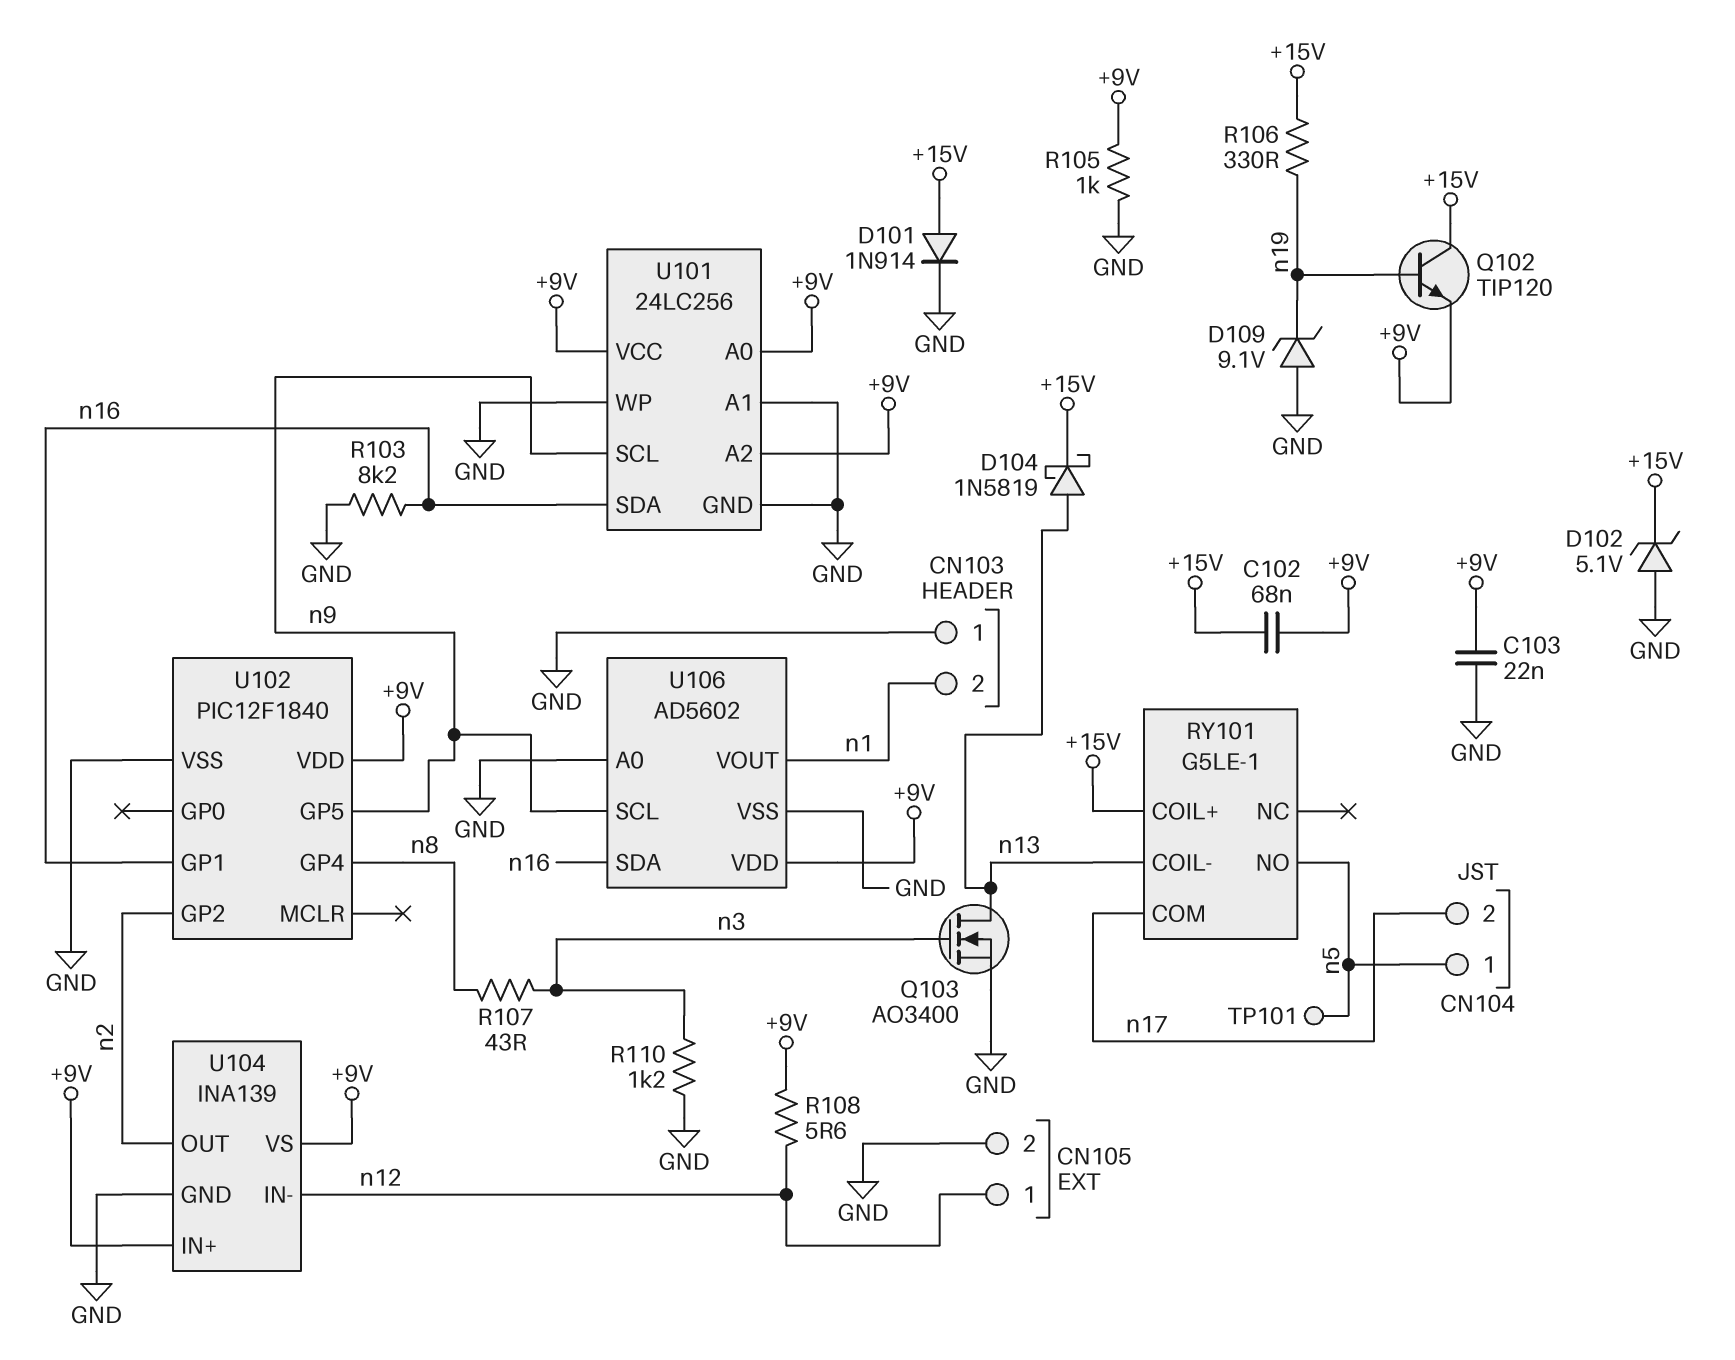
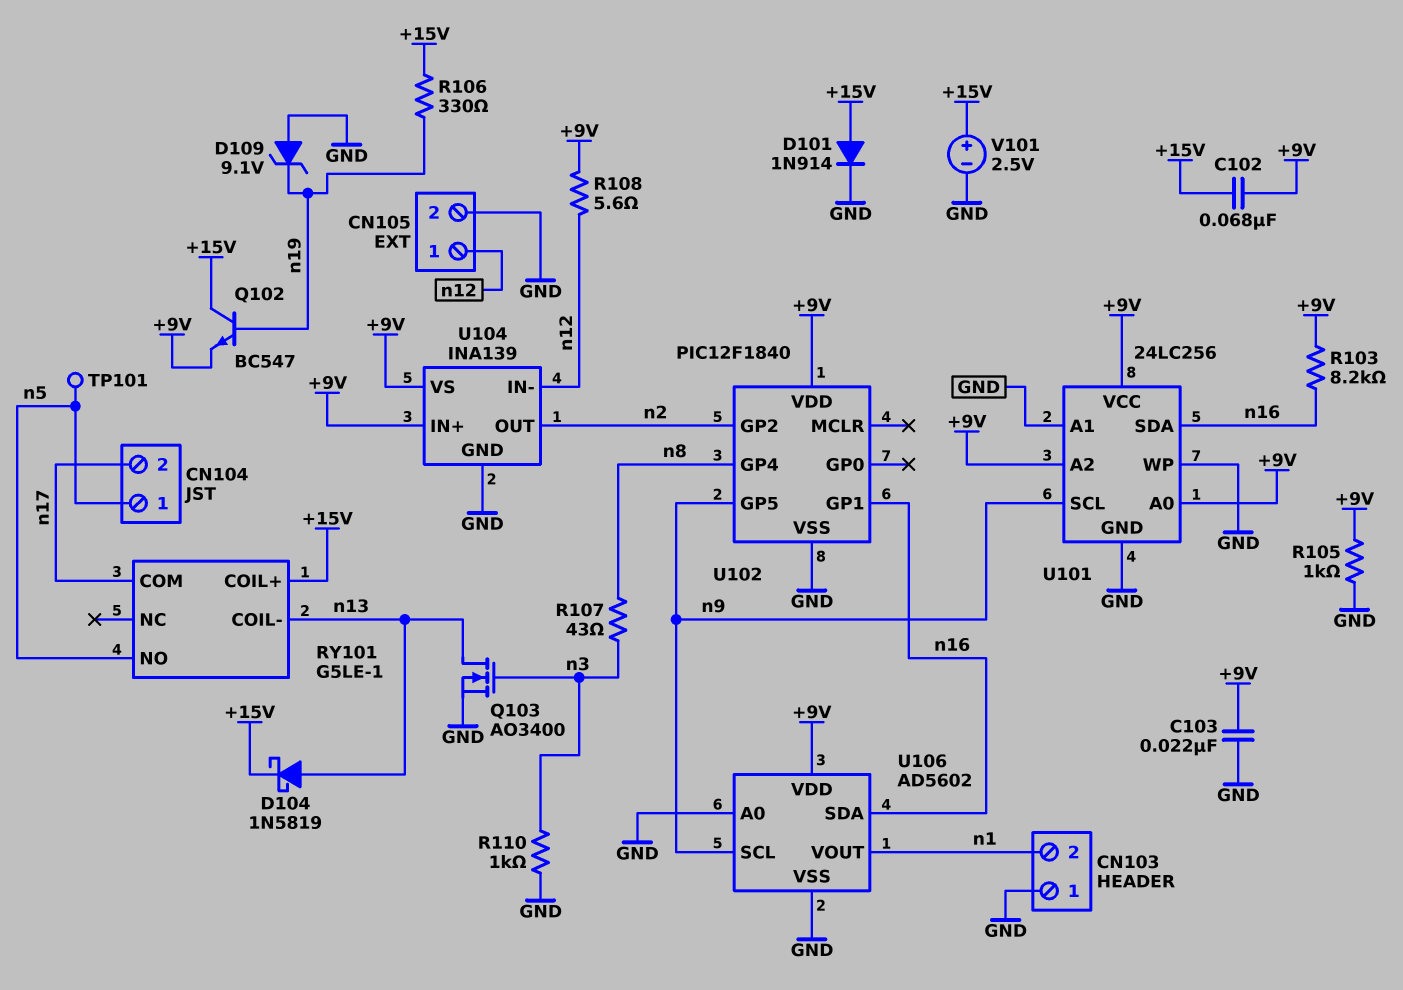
D102: zener 5.1V (A GND, K +15V) -> none
Q102: NPN TIP120 (B n19, C +15V, E +9V) -> NPN BC547 (B n19, C +15V, E +9V)
R103: 8.2k (GND, n16) -> 8.2k (+9V, n16)
R110: 1.2k (GND, n3) -> 1k (GND, n3)
V101: none -> 2.5V (plus +15V, minus GND)

